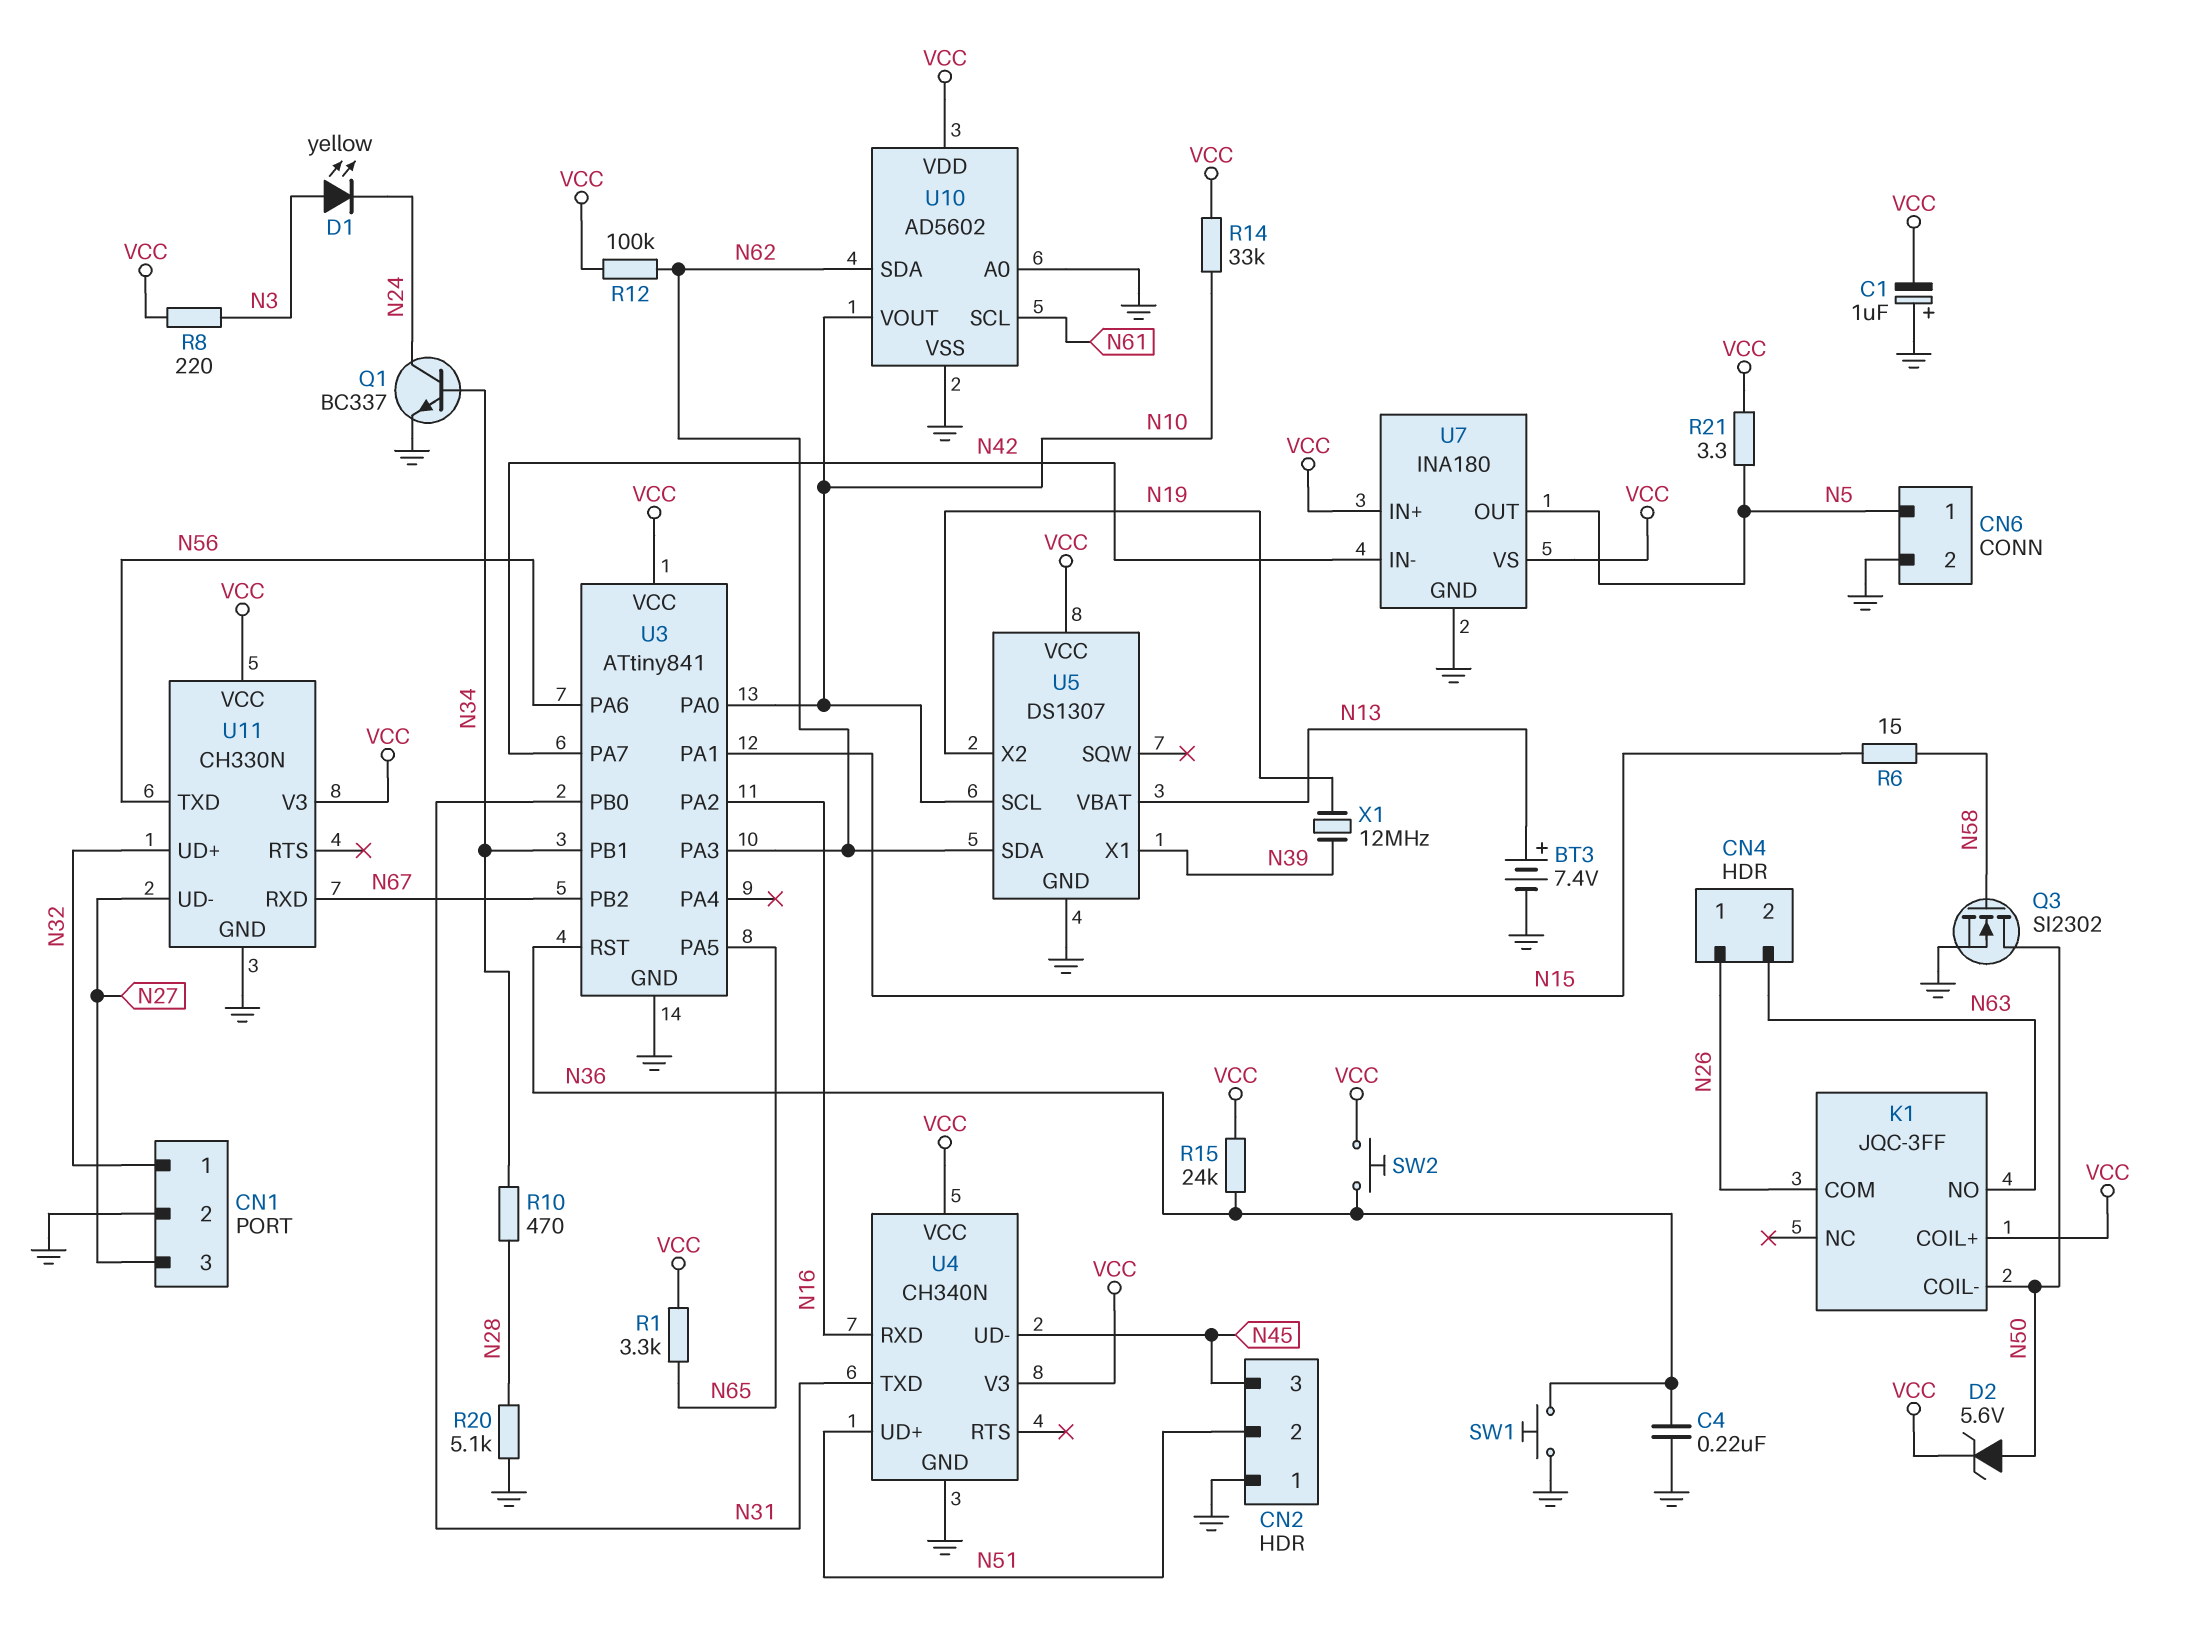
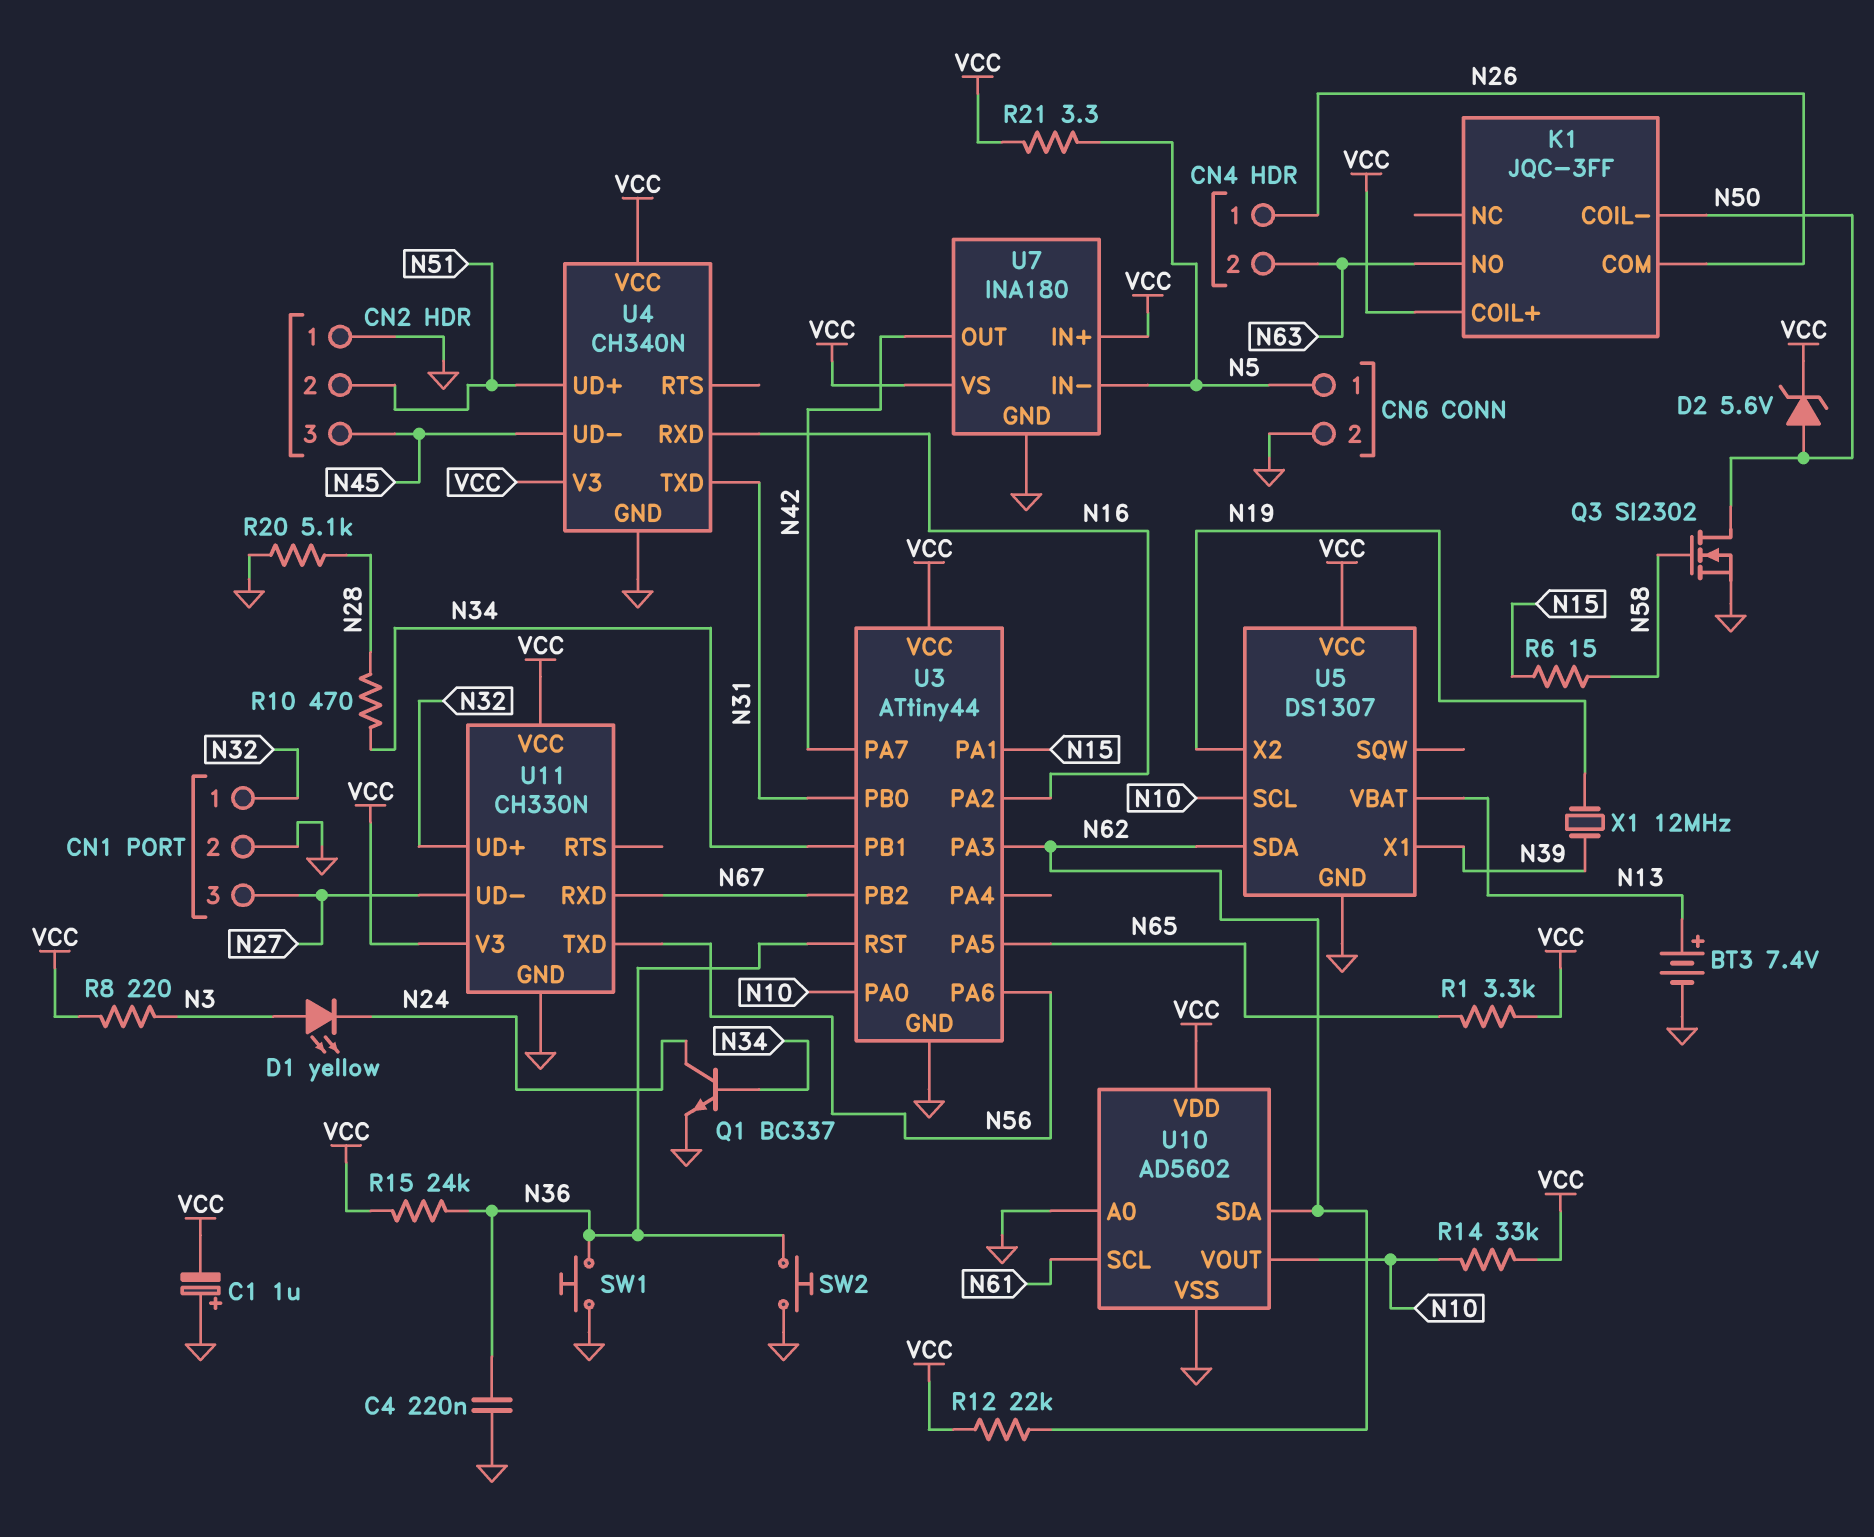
R12: 100k (N62, VCC) -> 22k (N62, VCC)
SW2: button (N36, VCC) -> button (GND, N36)
U3: ATtiny841 -> ATtiny44
U7 pin IN-: N42 -> N5
U7 pin OUT: N5 -> N42

